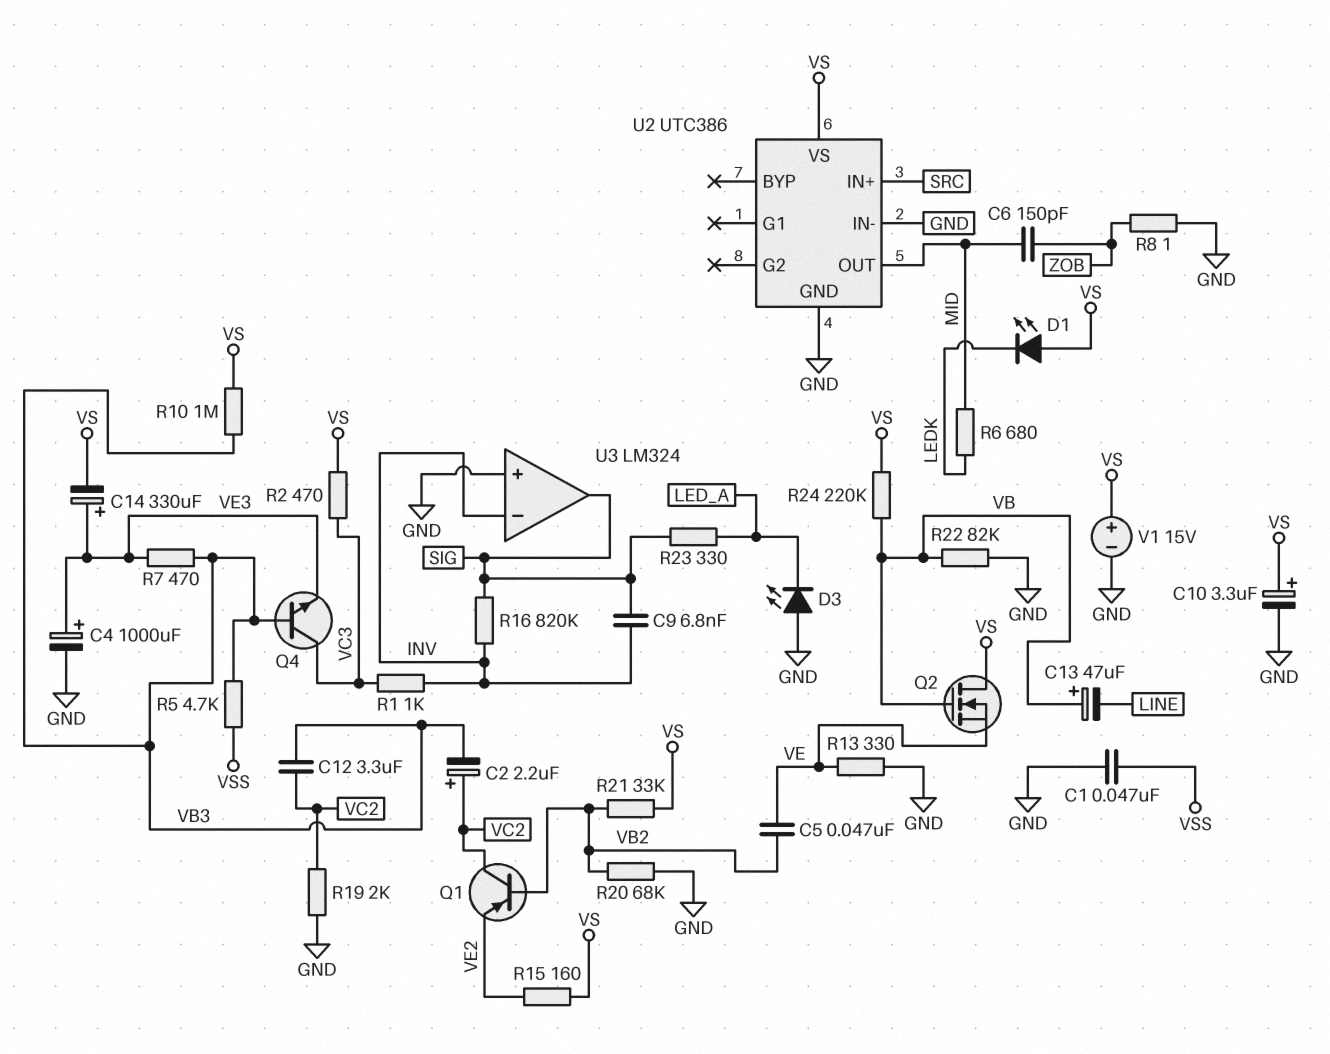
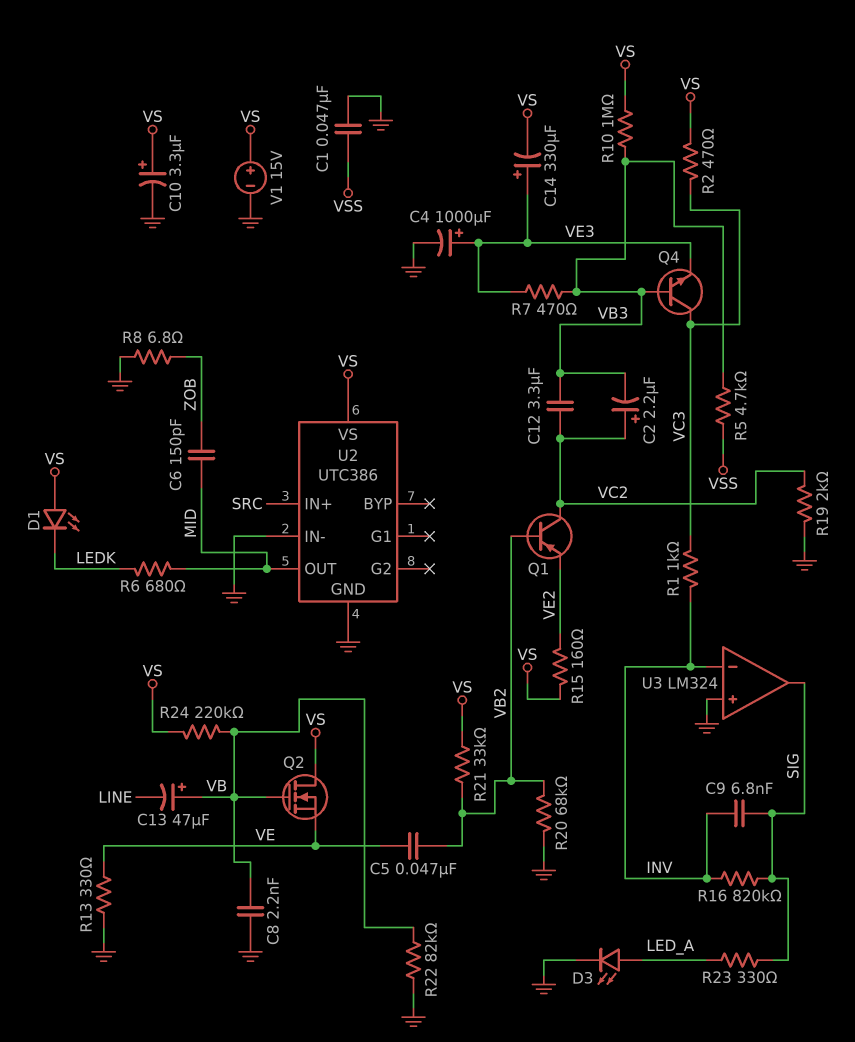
C8: none -> 2.2nF (GND, VB)
D3: LED (A GND, K LED_A) -> LED (A LED_A, K GND)
R8: 1 (GND, ZOB) -> 6.8 (GND, ZOB)

